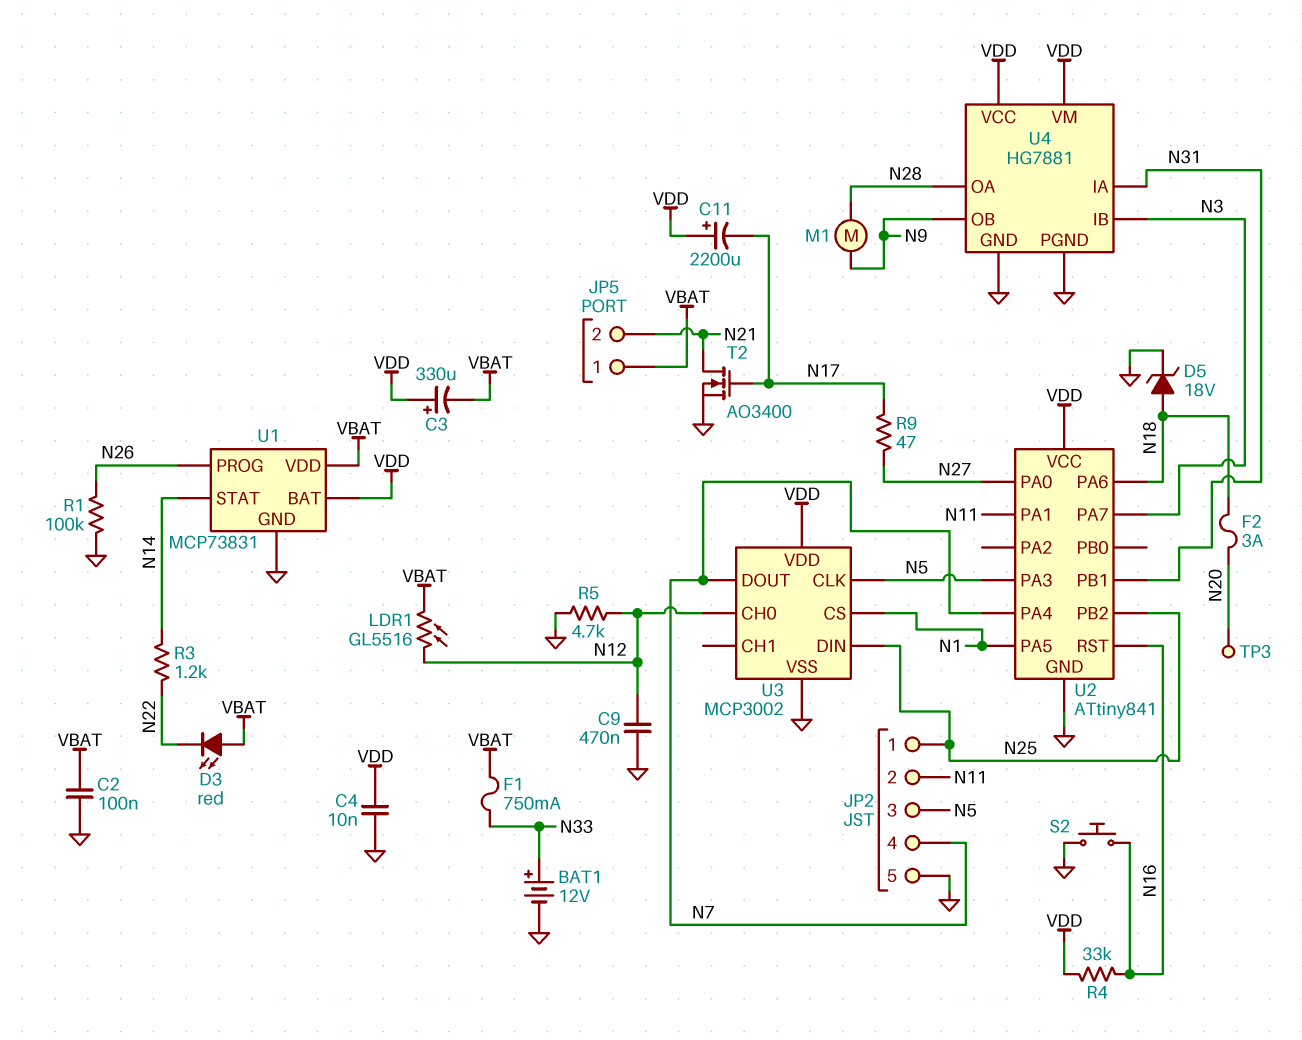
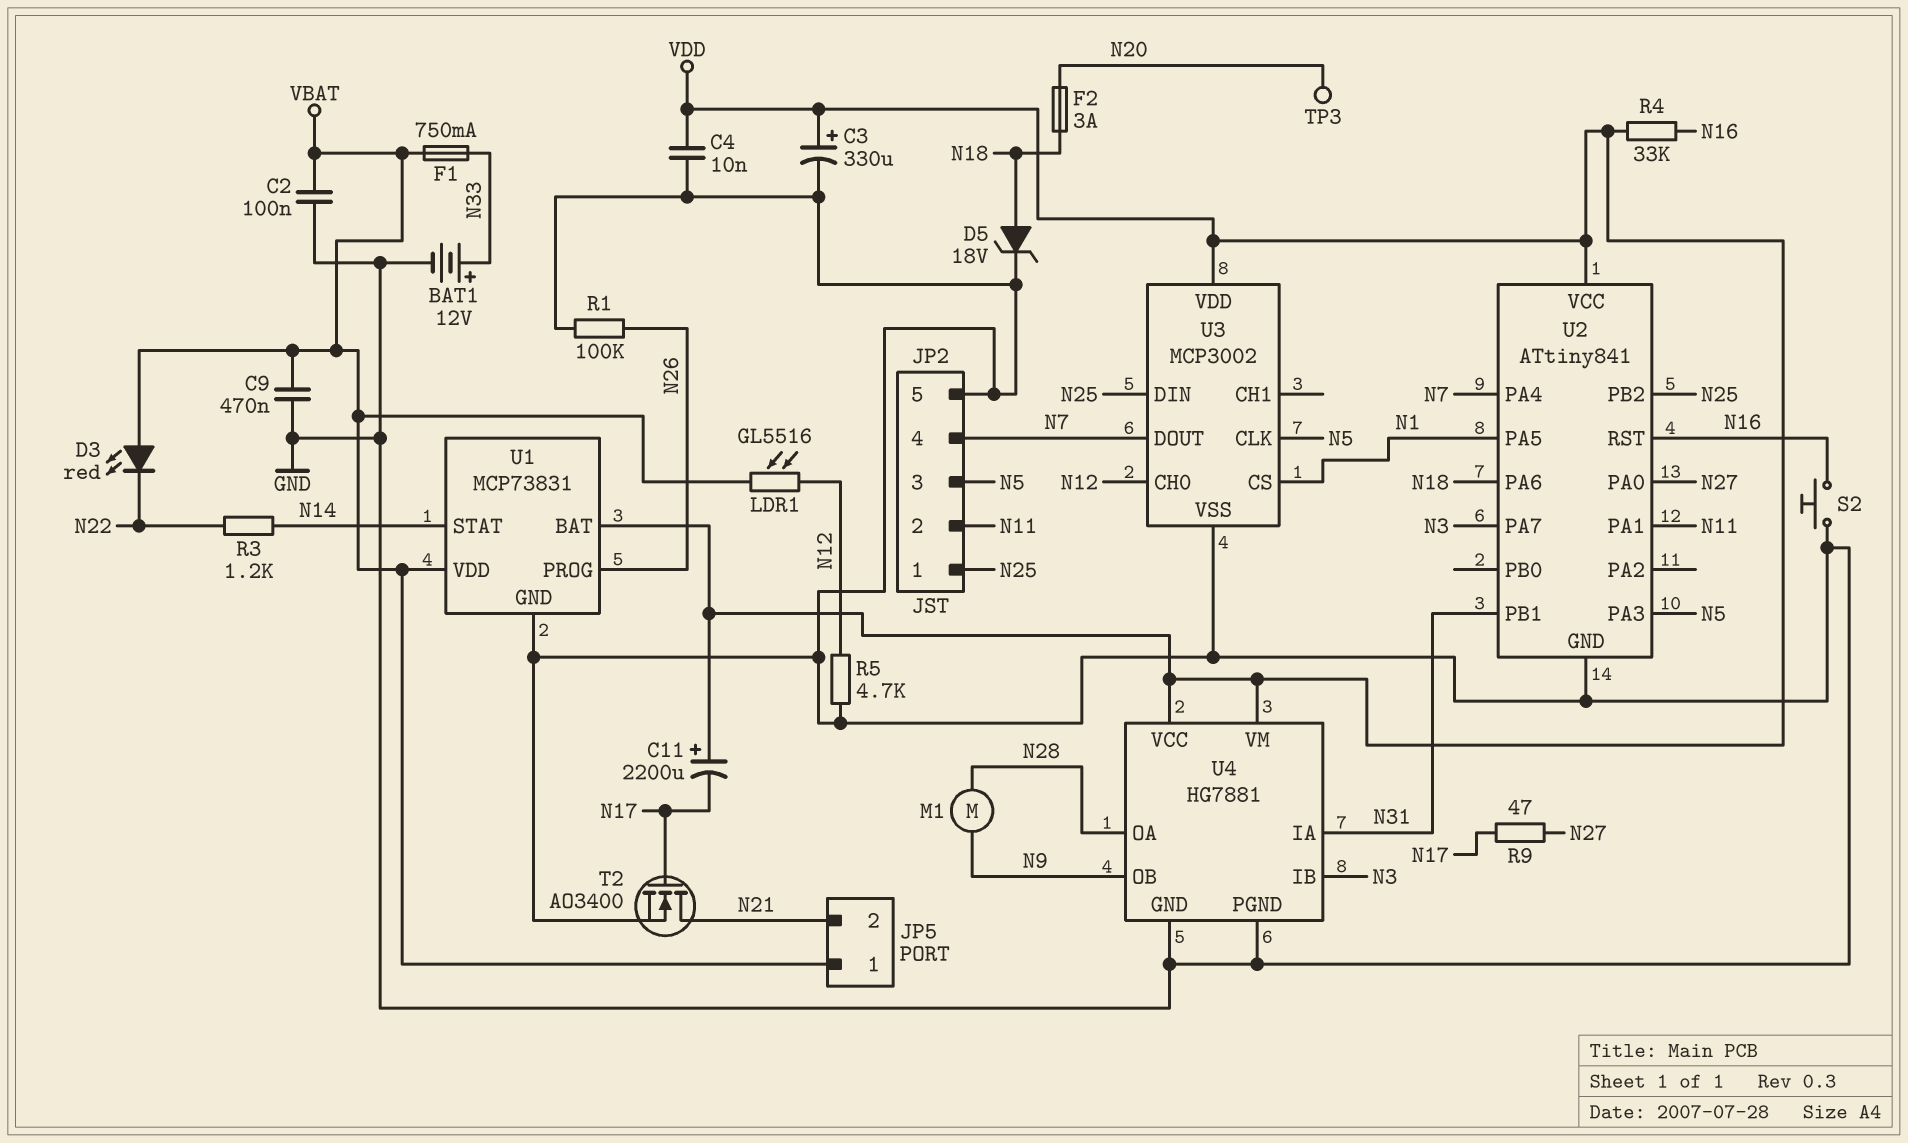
C3: 330uF (plus VDD, minus VBAT) -> 330uF (plus VDD, minus GND)
C9: 470nF (GND, N12) -> 470nF (GND, VBAT)

